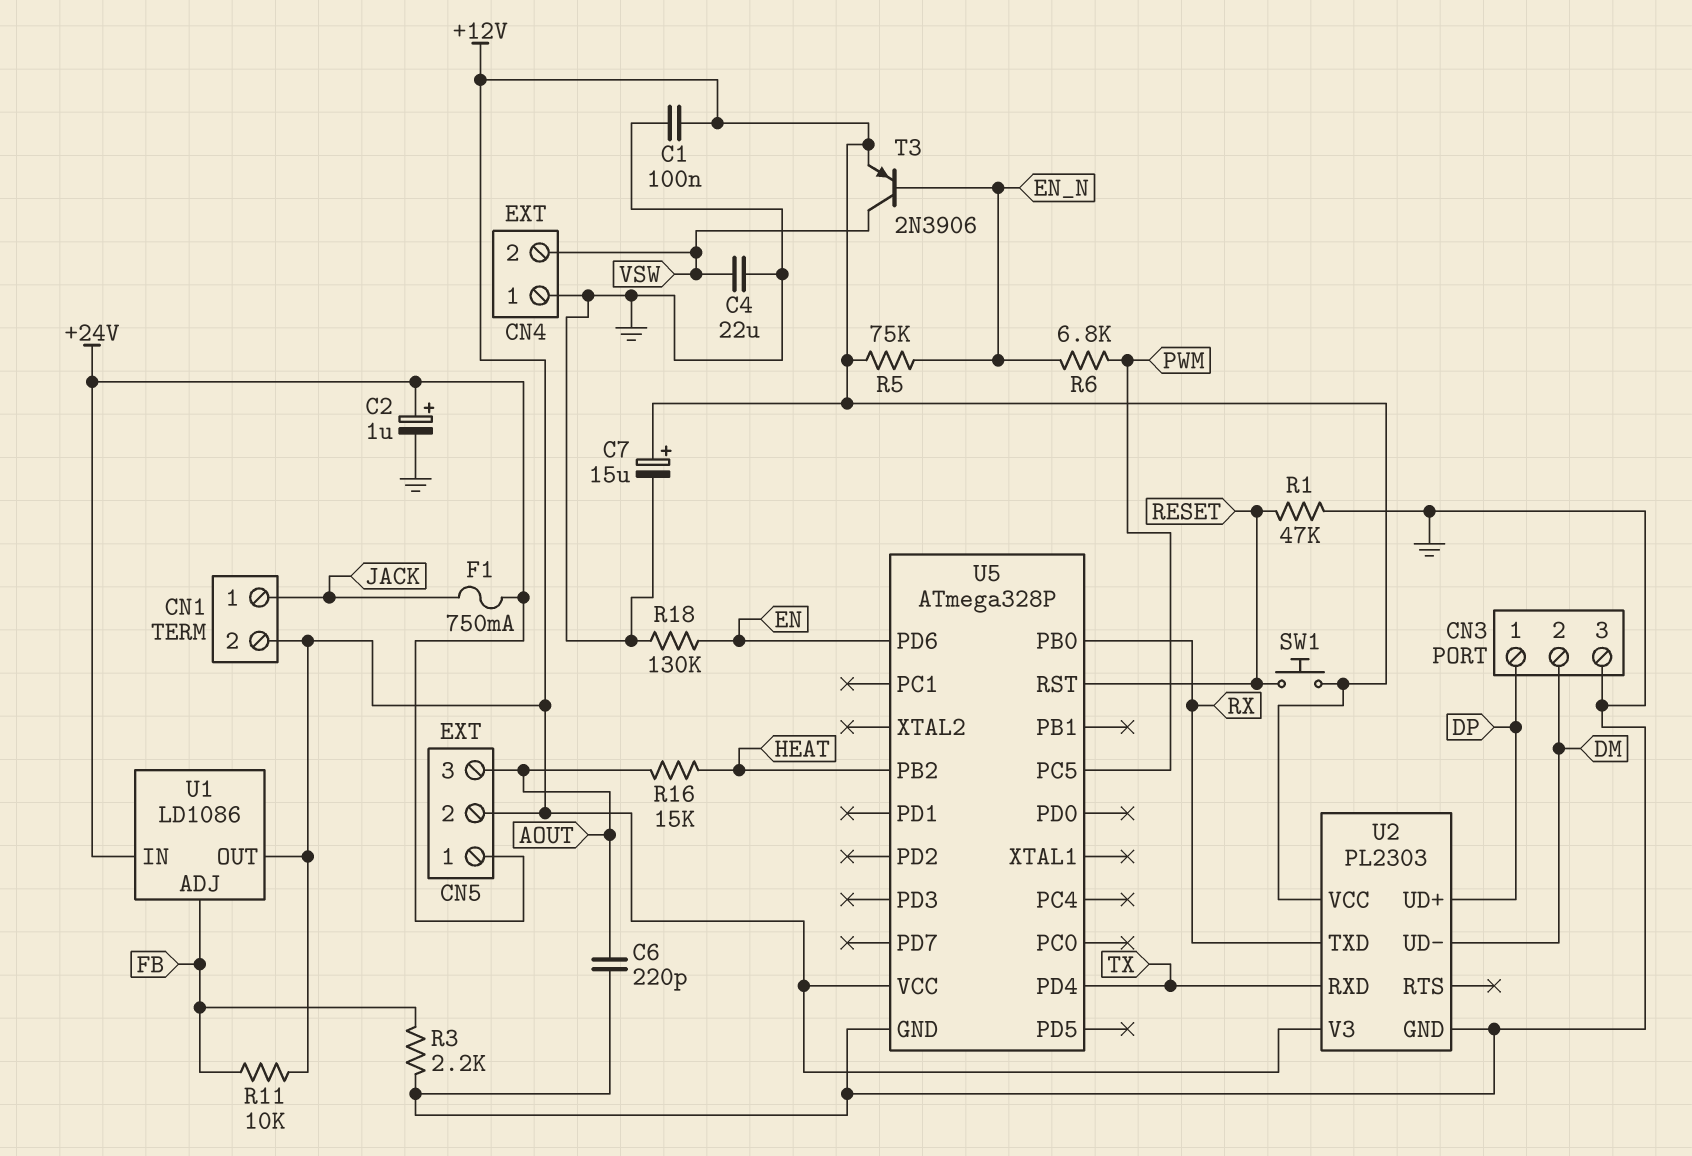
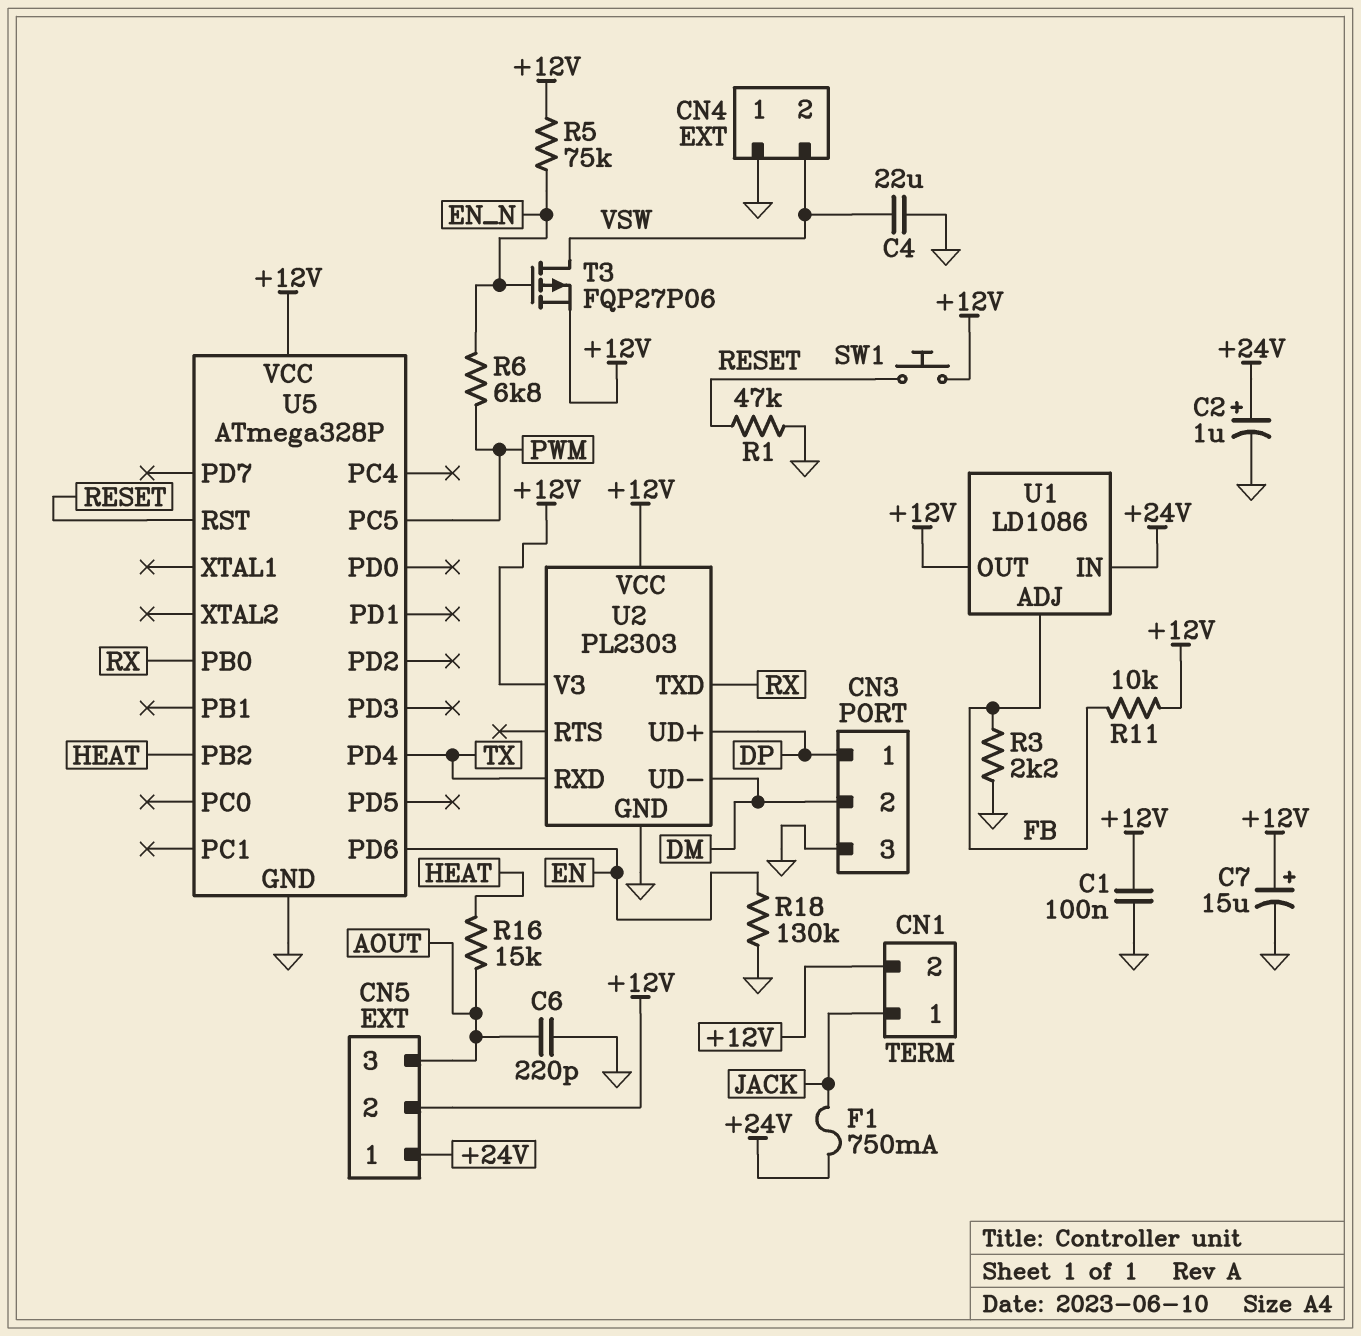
T3: PNP 2N3906 (B EN_N, C VSW, E +12V) -> PMOS FQP27P06 (G EN_N, D VSW, S +12V)

